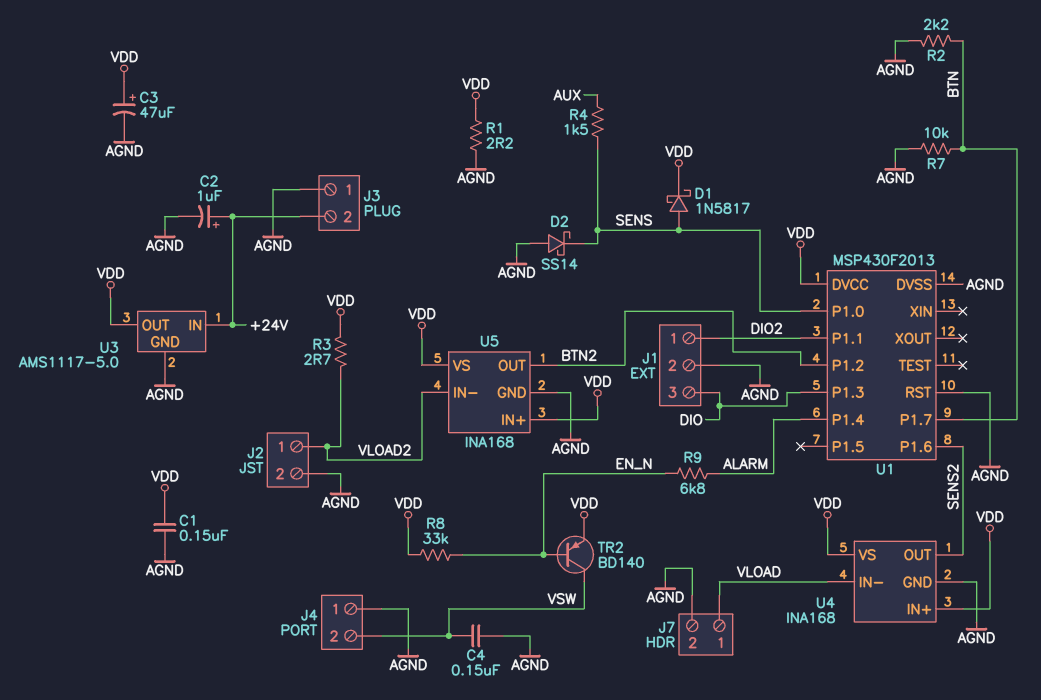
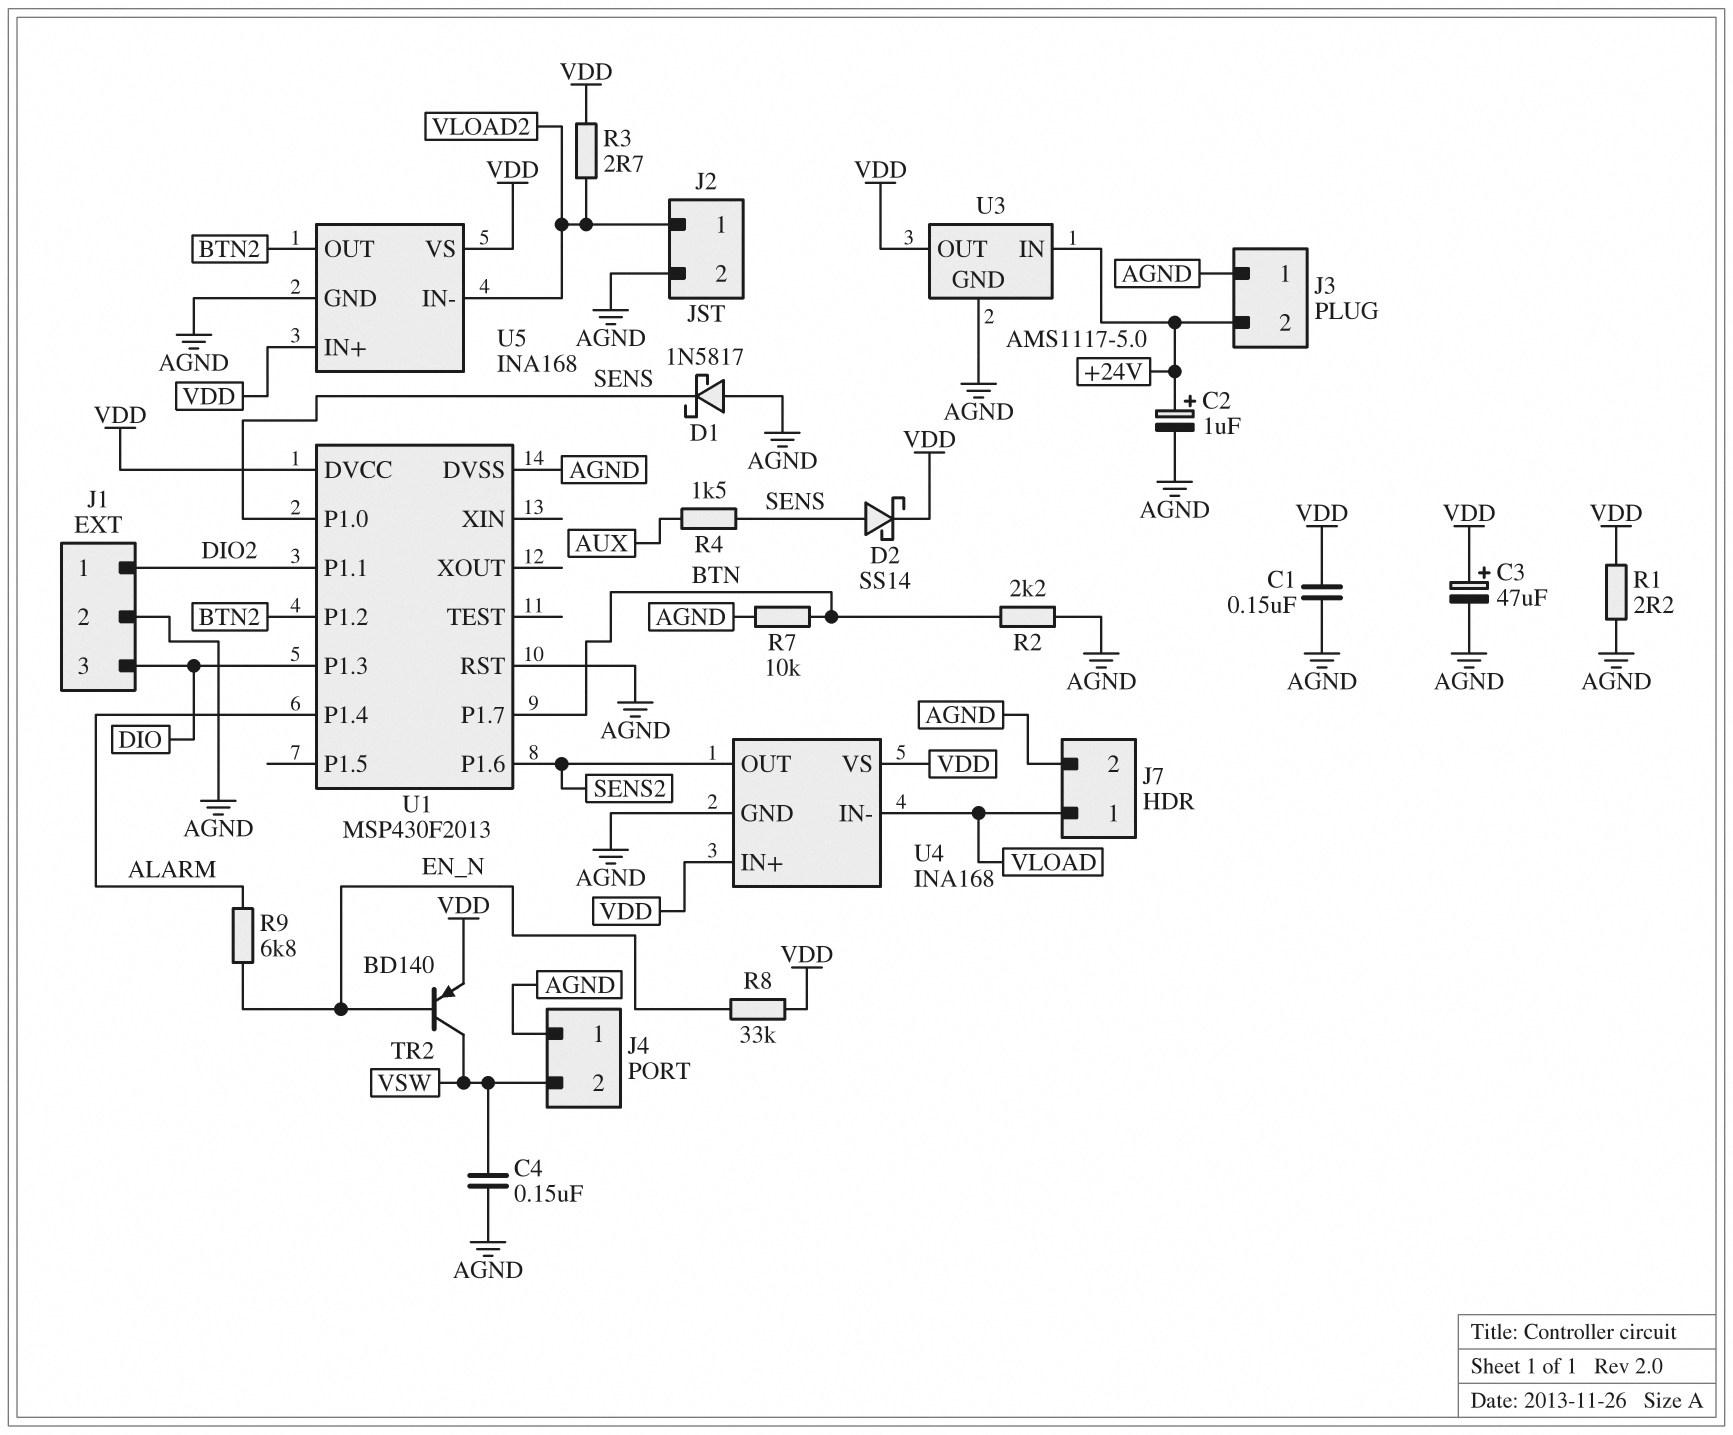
D1: schottky 1N5817 (A SENS, K VDD) -> schottky 1N5817 (A AGND, K SENS)
D2: schottky SS14 (A AGND, K SENS) -> schottky SS14 (A SENS, K VDD)

